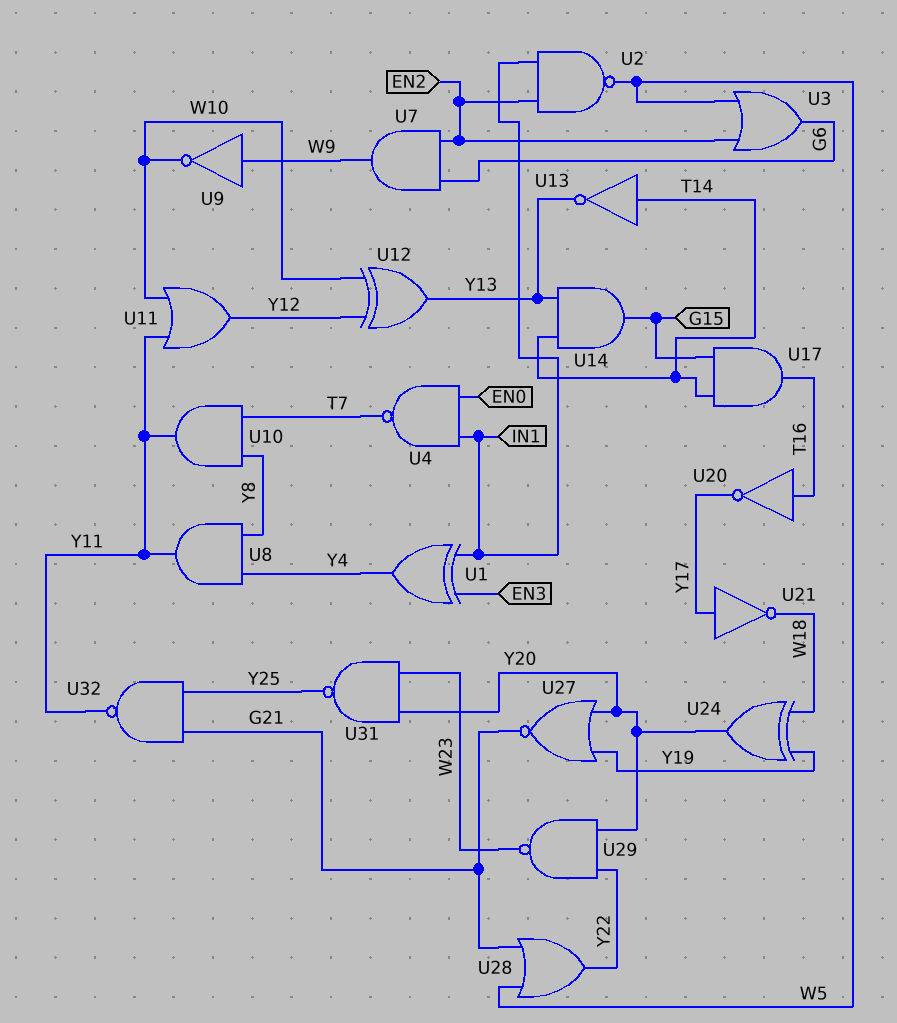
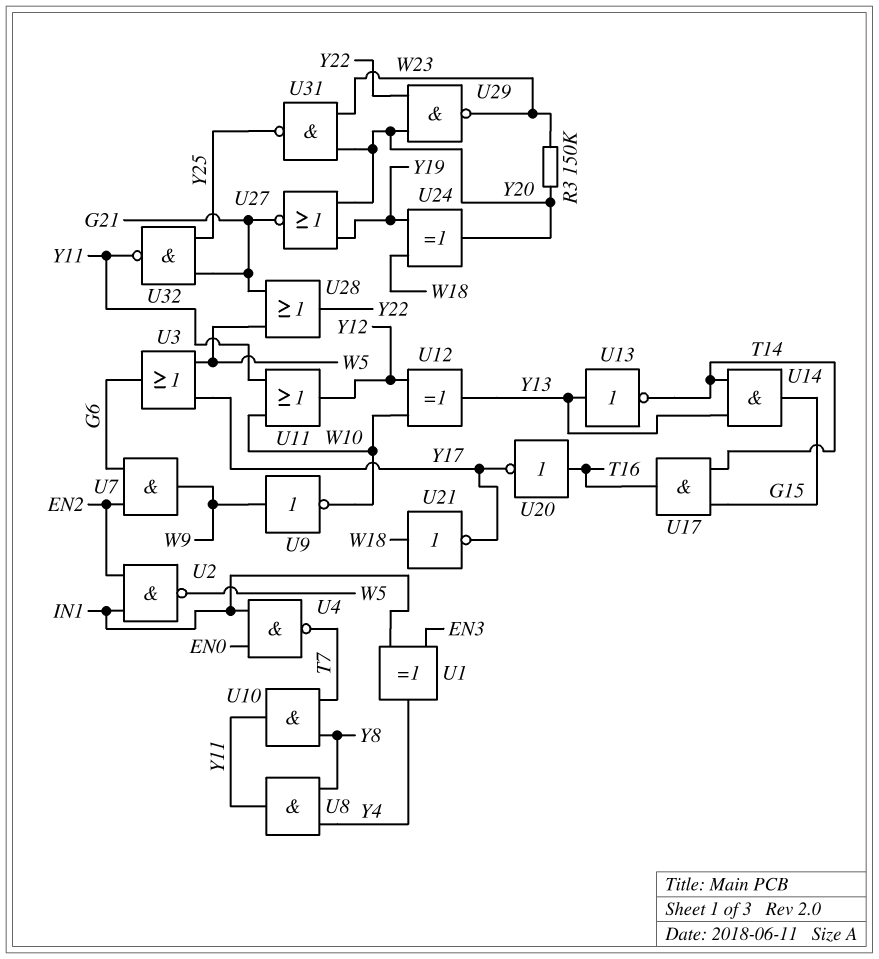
R3: none -> 150k (W23, Y20)
U3: OR (in EN2, in W5, out G6) -> OR (in W5, in Y17, out G6)
U13: NOT (in T14, out Y13) -> NOT (in Y13, out T14)
U21: NOT (in Y17, out W18) -> NOT (in W18, out Y17)

